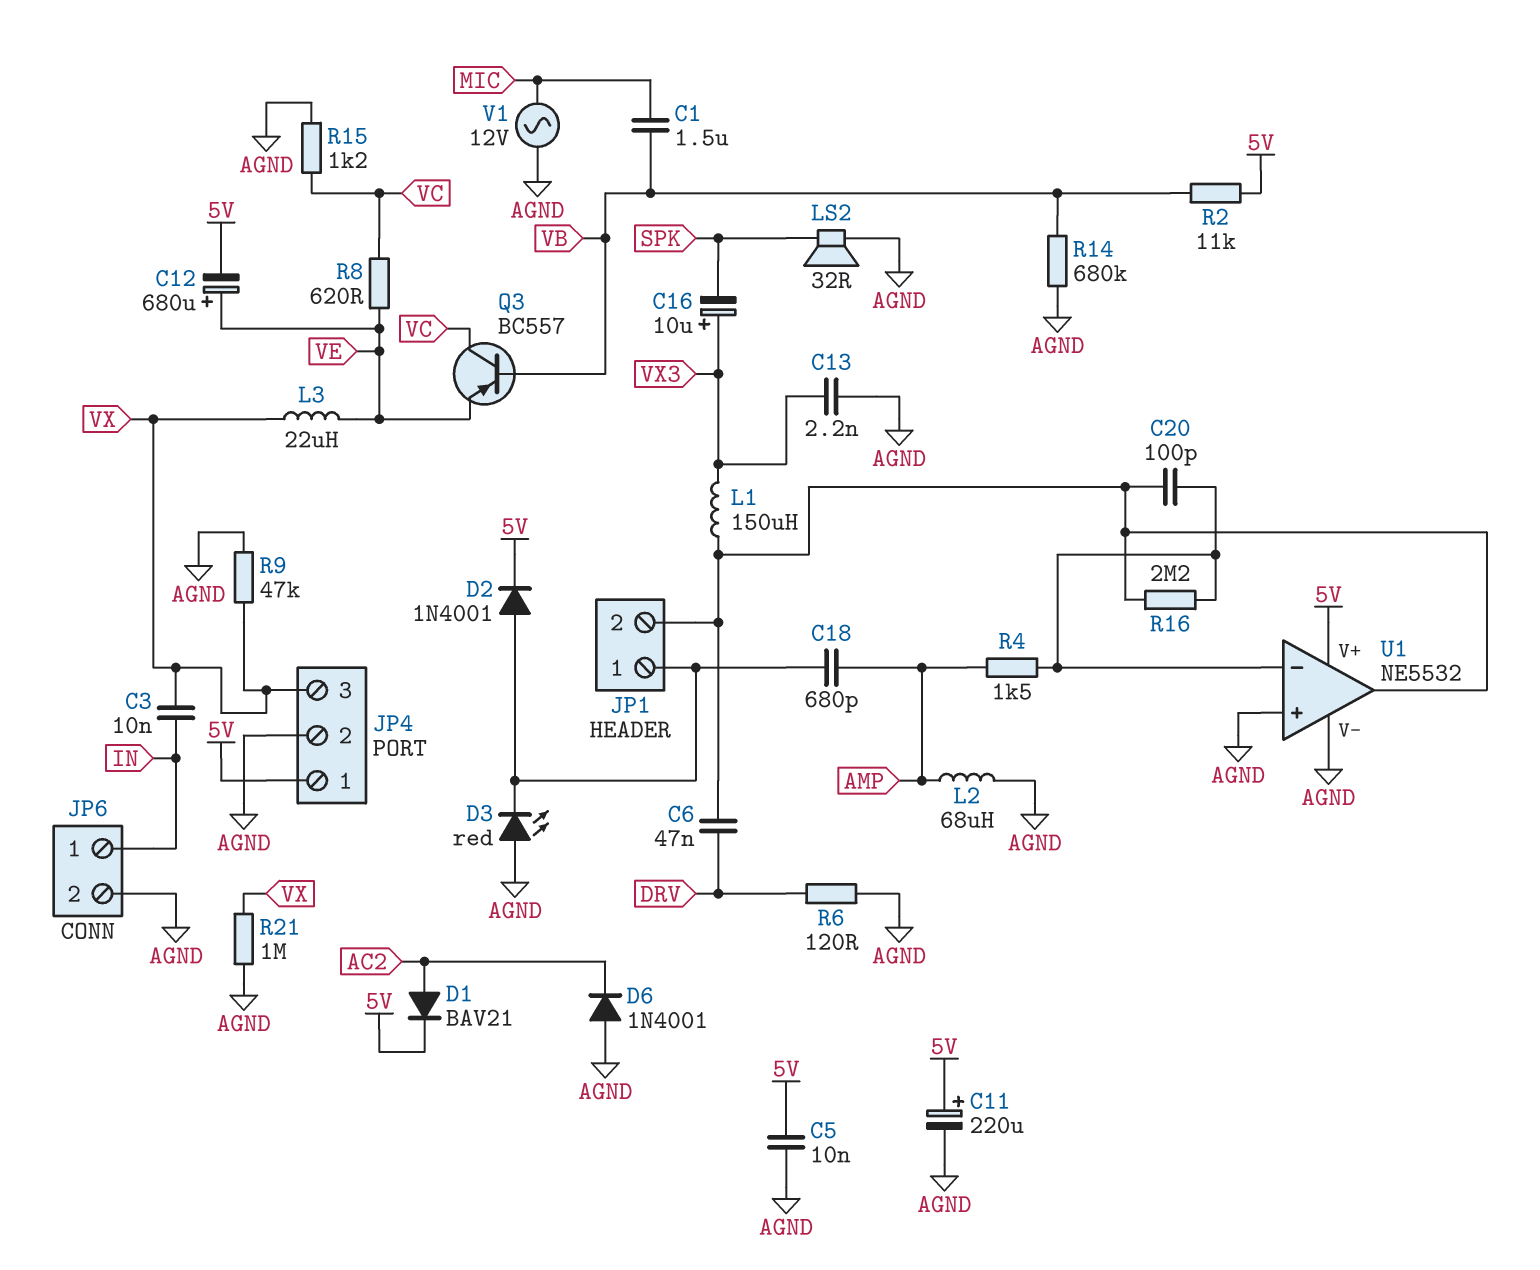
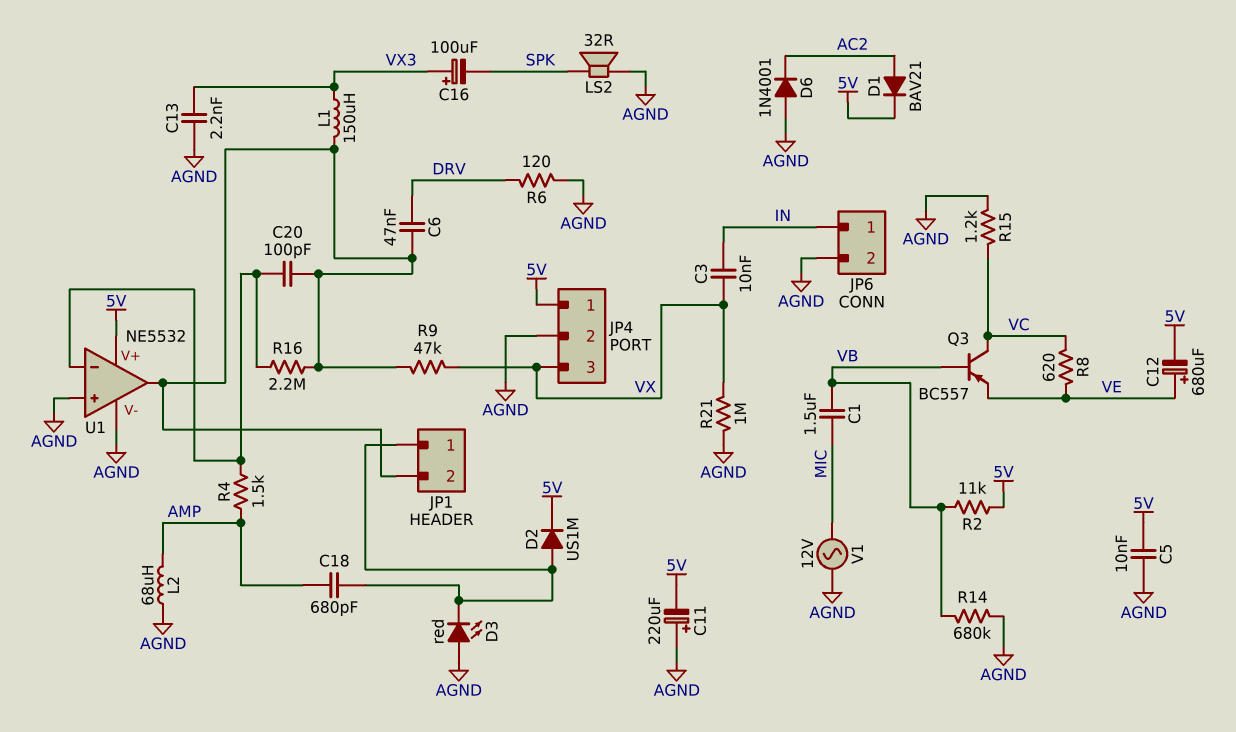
C11: 220uF (plus 5V, minus AGND) -> 220uF (plus AGND, minus 5V)
C16: 10uF (plus VX3, minus SPK) -> 100uF (plus VX3, minus SPK)
D2: diode 1N4001 (A JP1/1, K 5V) -> diode US1M (A JP1/1, K 5V)
L3: 22uH (VE, VX) -> none
R9: 47k (AGND, VX) -> 47k (JP1/2, VX)

